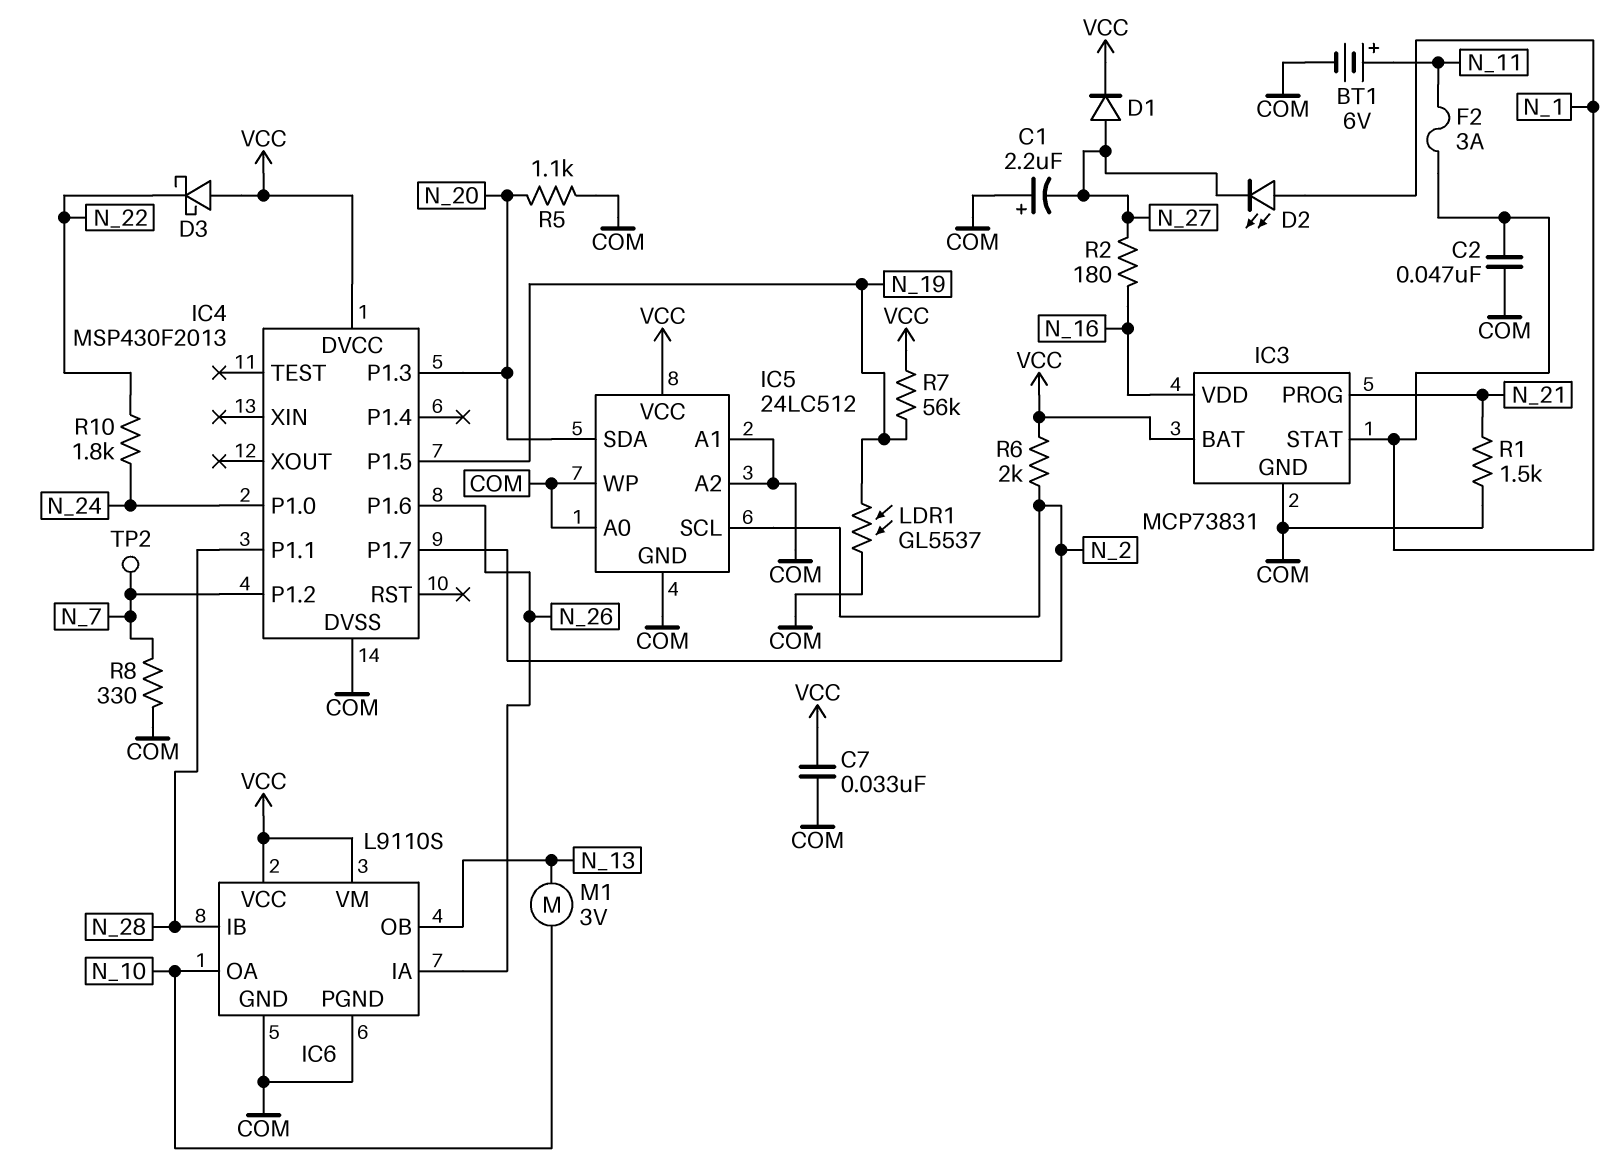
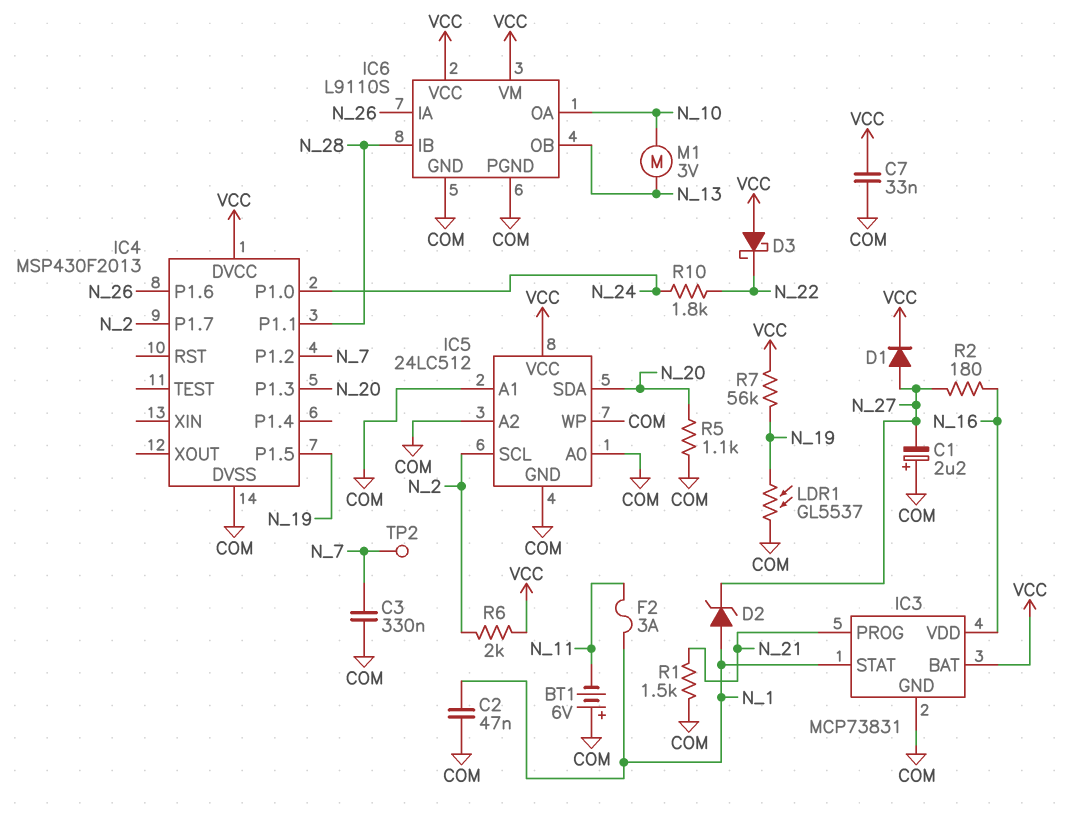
BT1: 6V (plus N_11, minus COM) -> 6V (plus COM, minus N_11)
C3: none -> 330nF (COM, N_7)
D2: LED (A N_1, K N_27) -> zener (A N_1, K N_27)
R8: 330 (COM, N_7) -> none

